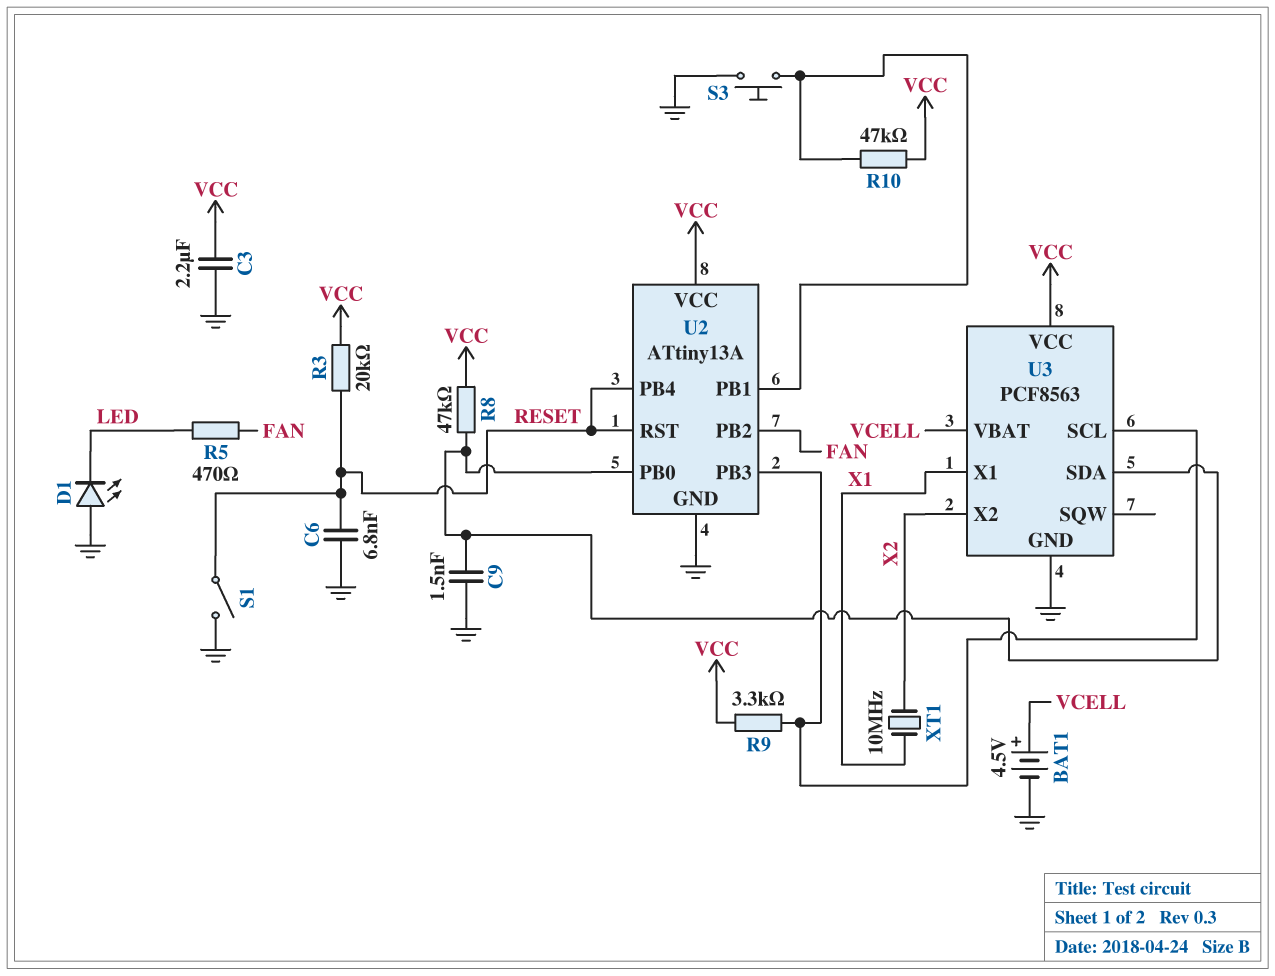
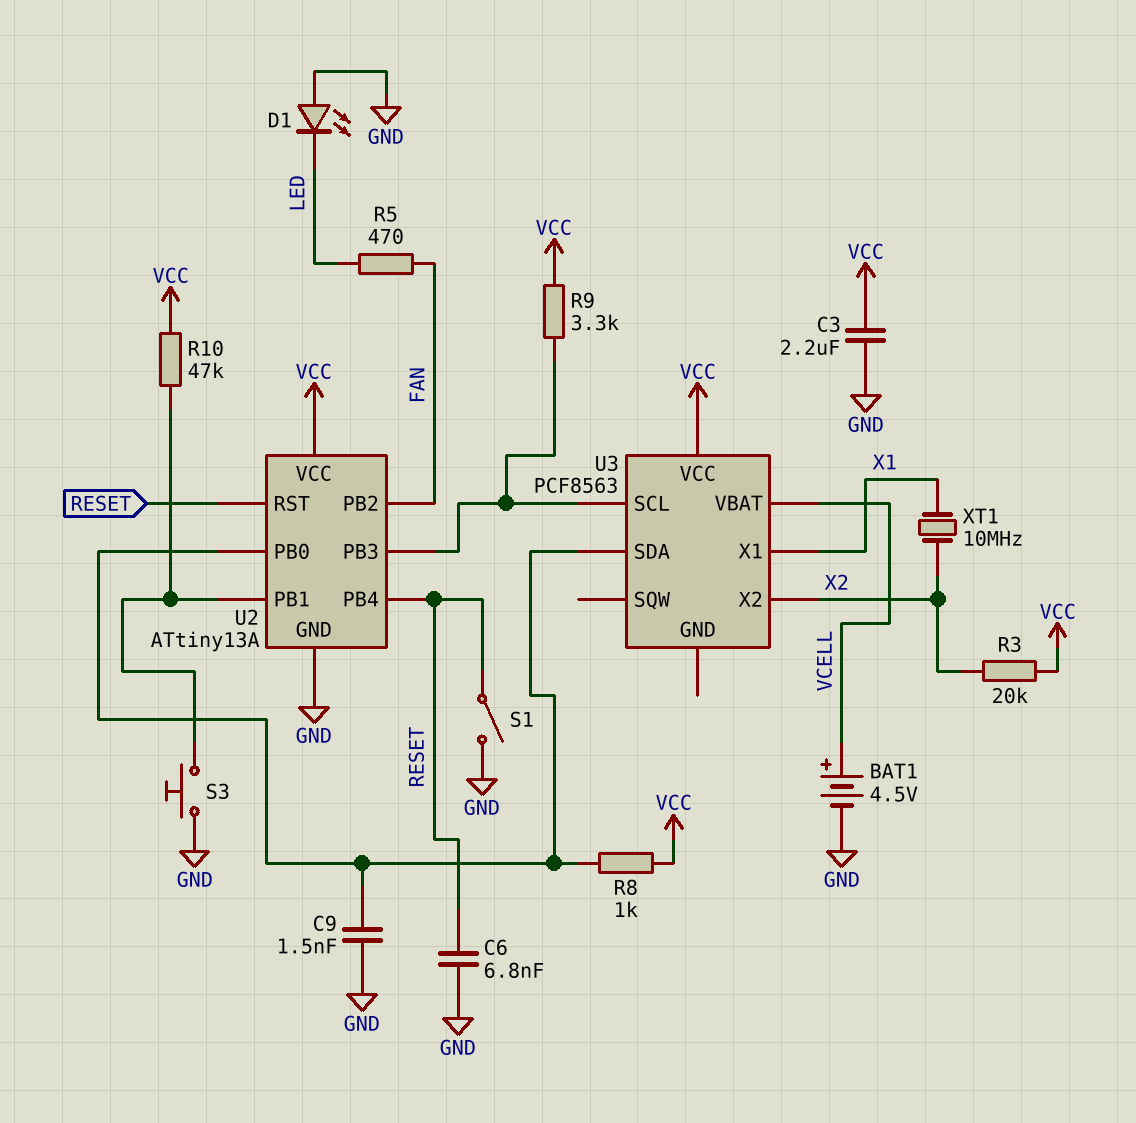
R3: 20k (RESET, VCC) -> 20k (VCC, X2)
R8: 47k (U2/PB0, VCC) -> 1k (U2/PB0, VCC)
U3 pin GND: GND -> none

